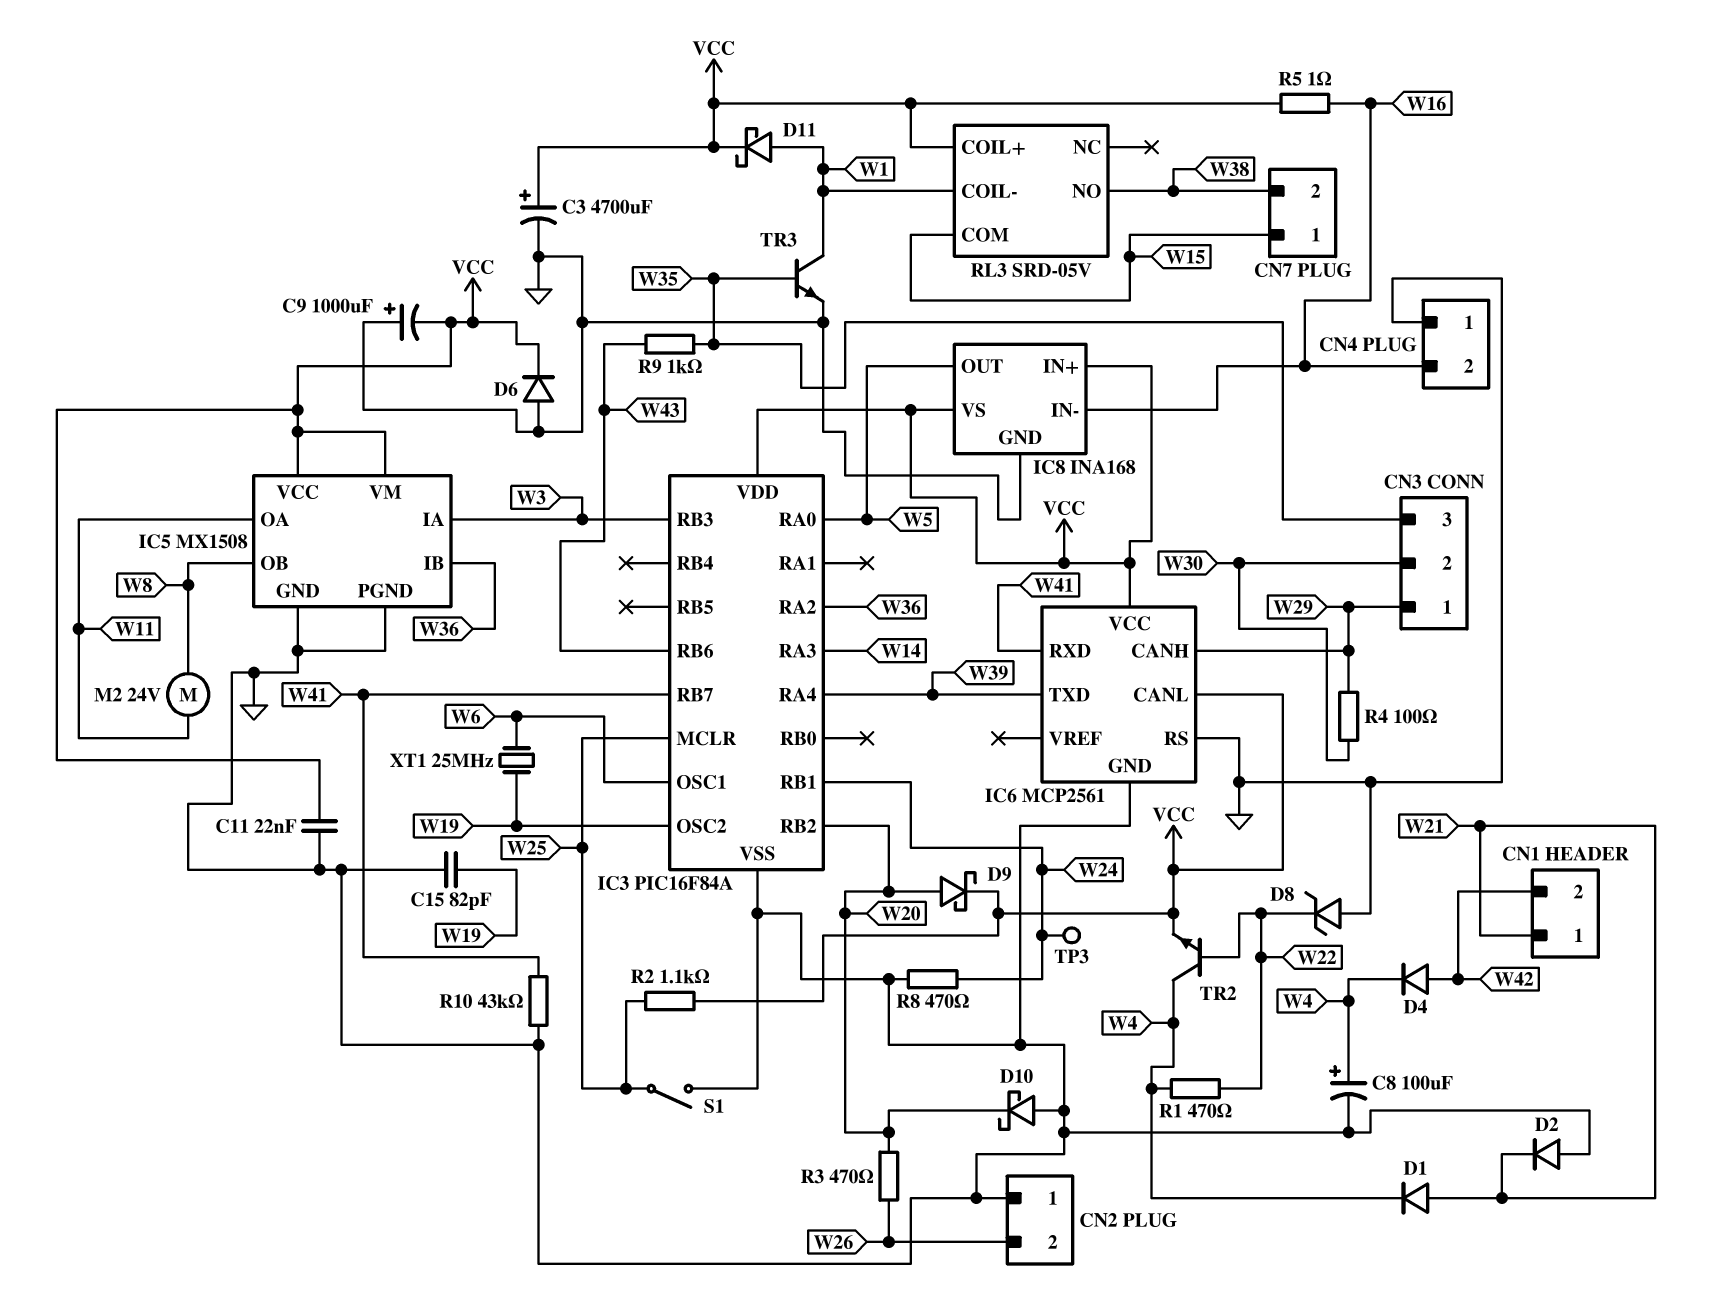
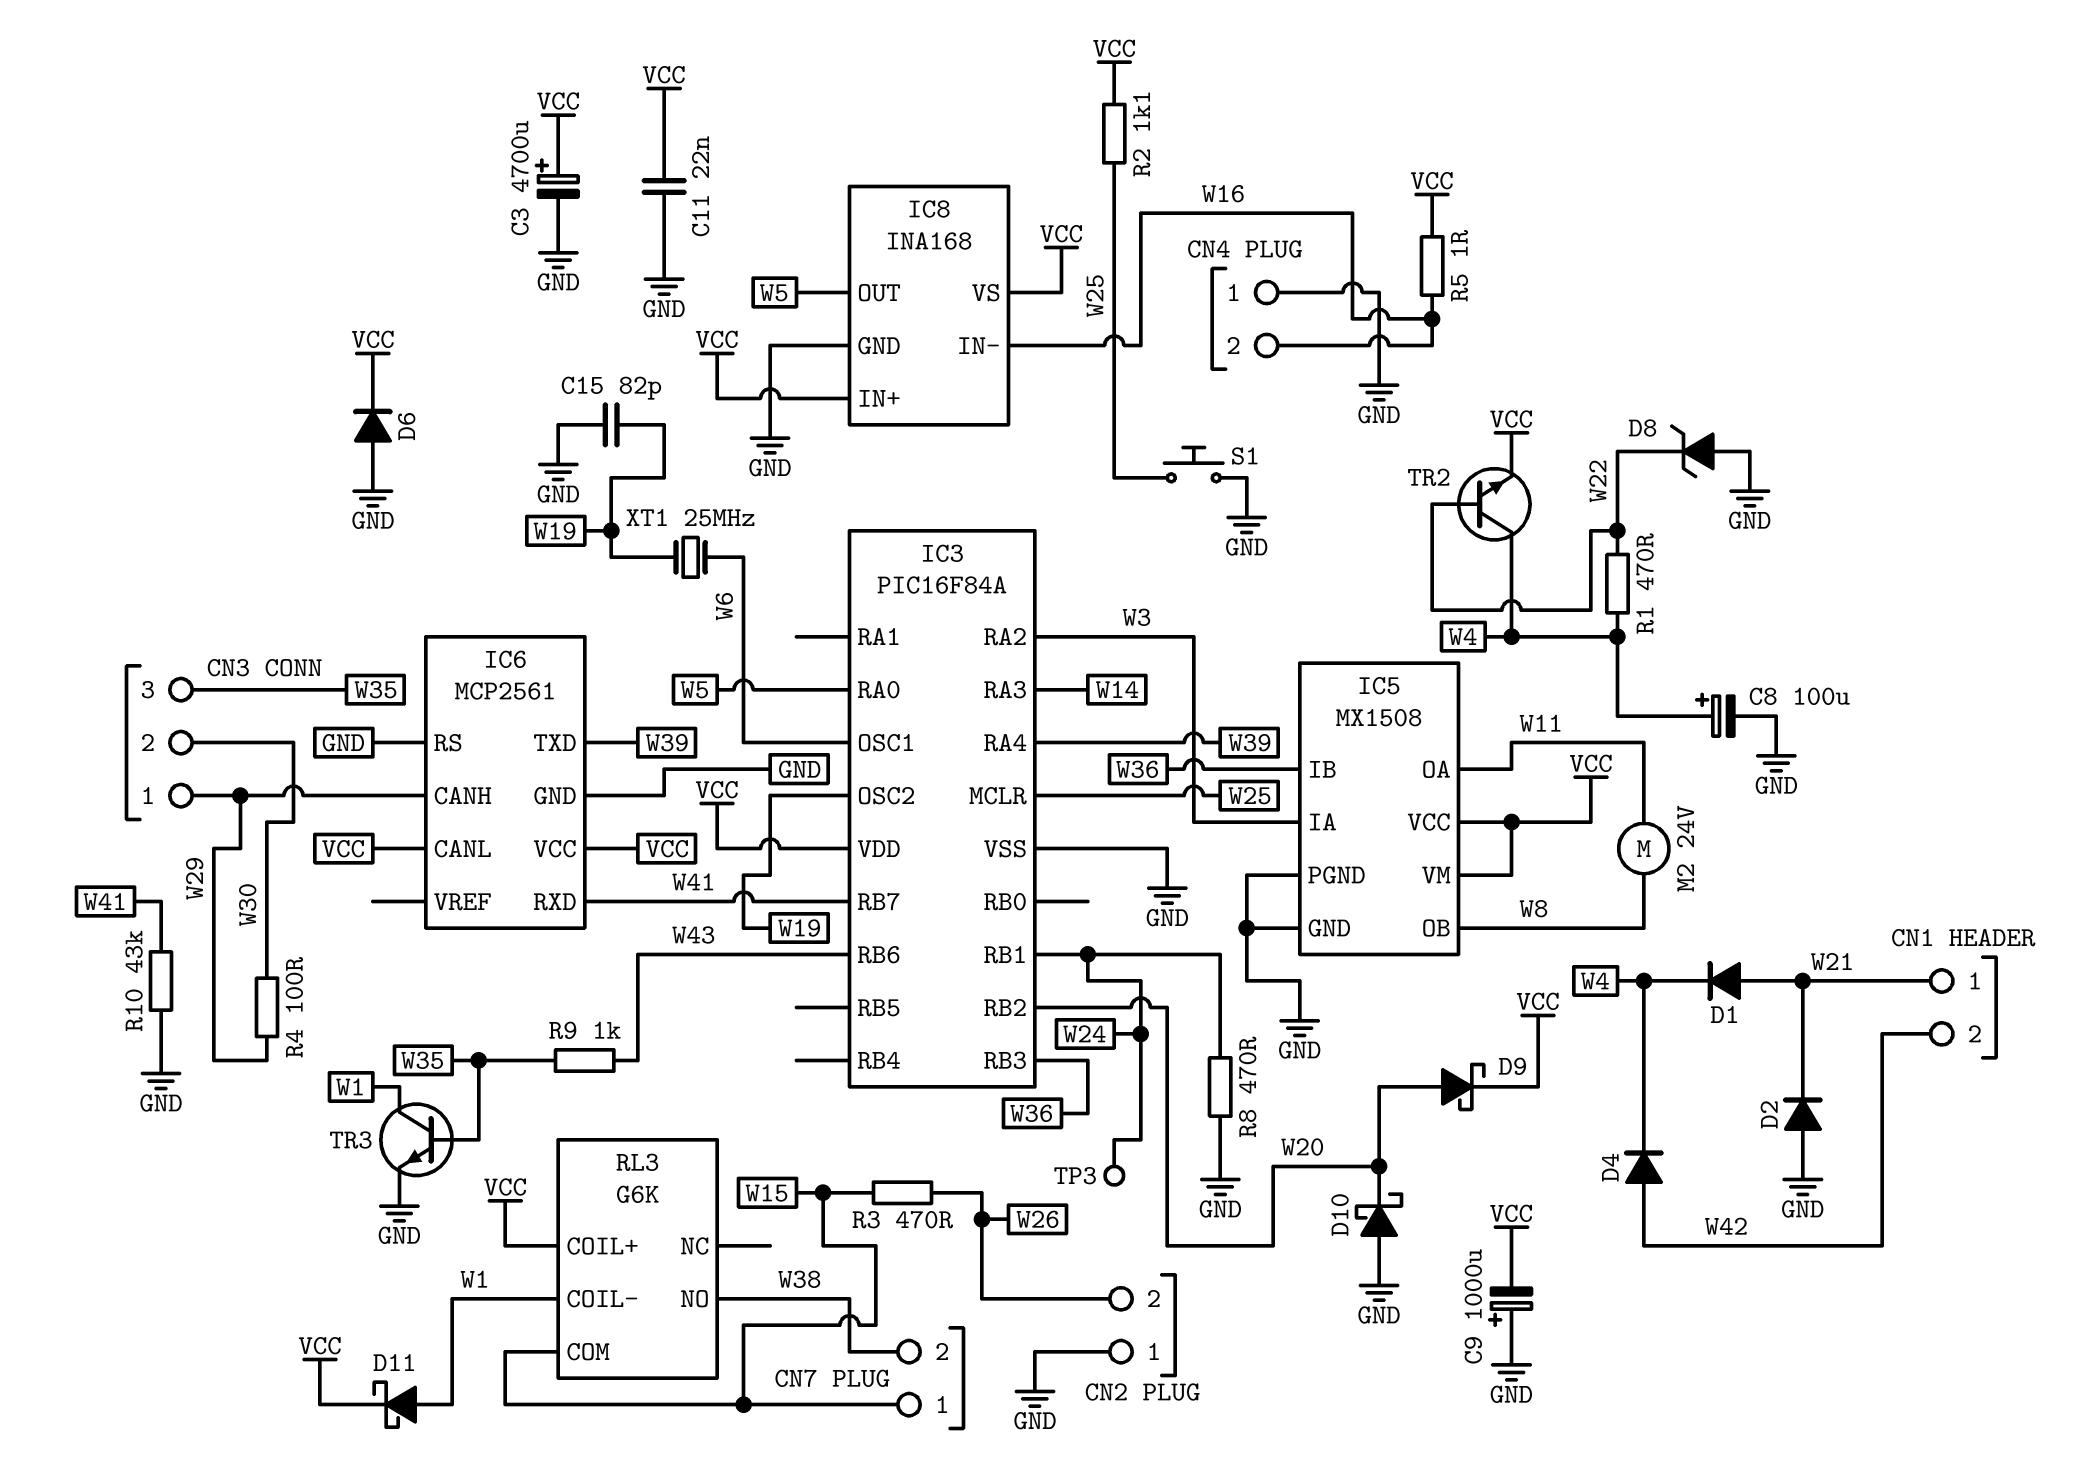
IC3 pin RA2: W36 -> W3
IC3 pin RB3: W3 -> W36
R3: 470 (W20, W26) -> 470 (W15, W26)
RL3: SRD-05V -> G6K
S1: switch (GND, W25) -> button (GND, W25)

